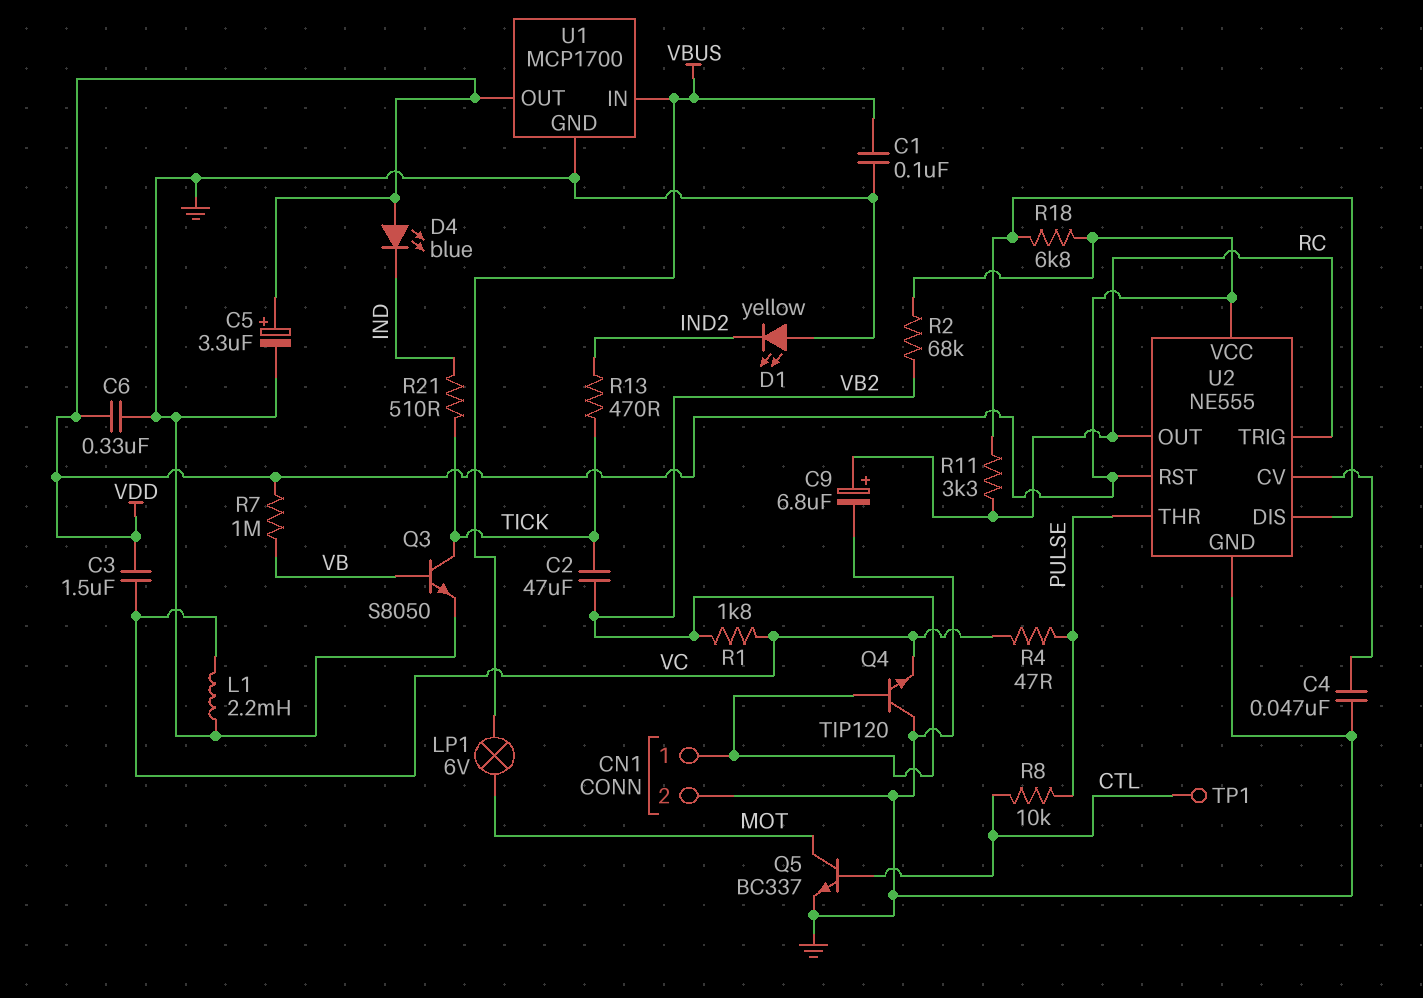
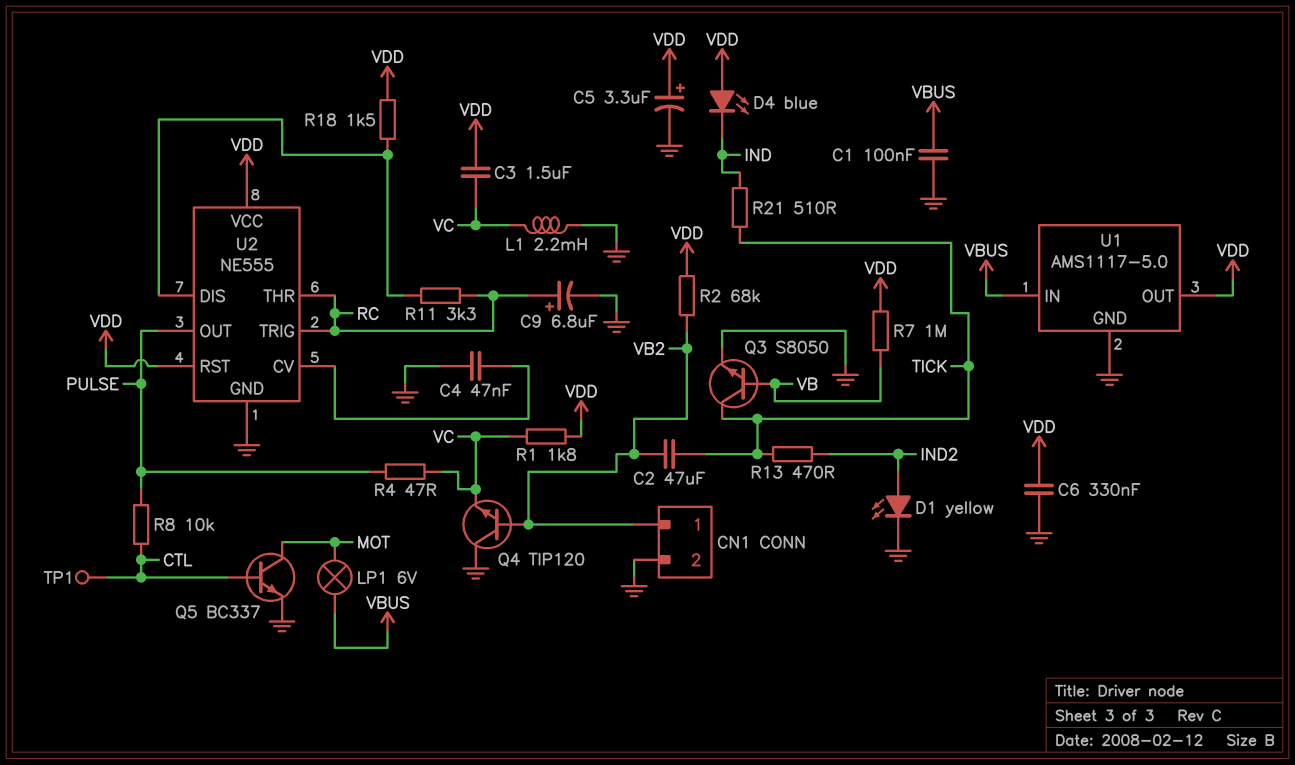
D1: LED yellow (A GND, K IND2) -> LED yellow (A IND2, K GND)
R1: 1.8k (VB2, VC) -> 1.8k (VC, VDD)
R18: 6.8k (U2/DIS, VDD) -> 1.5k (U2/DIS, VDD)
U1: MCP1700 -> AMS1117-5.0
U2 pin OUT: RC -> PULSE
U2 pin THR: PULSE -> RC

